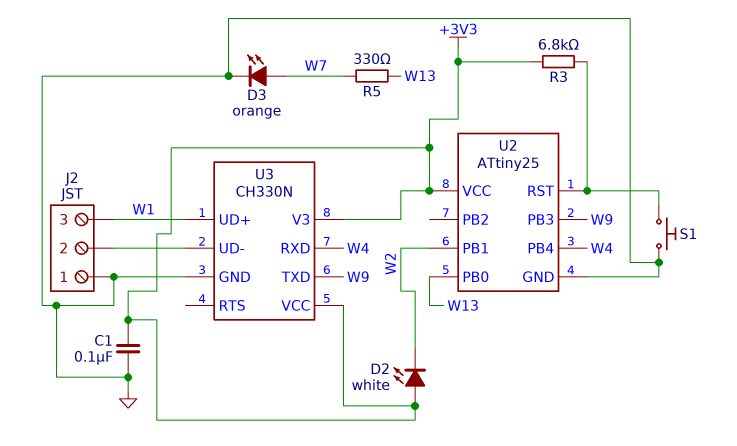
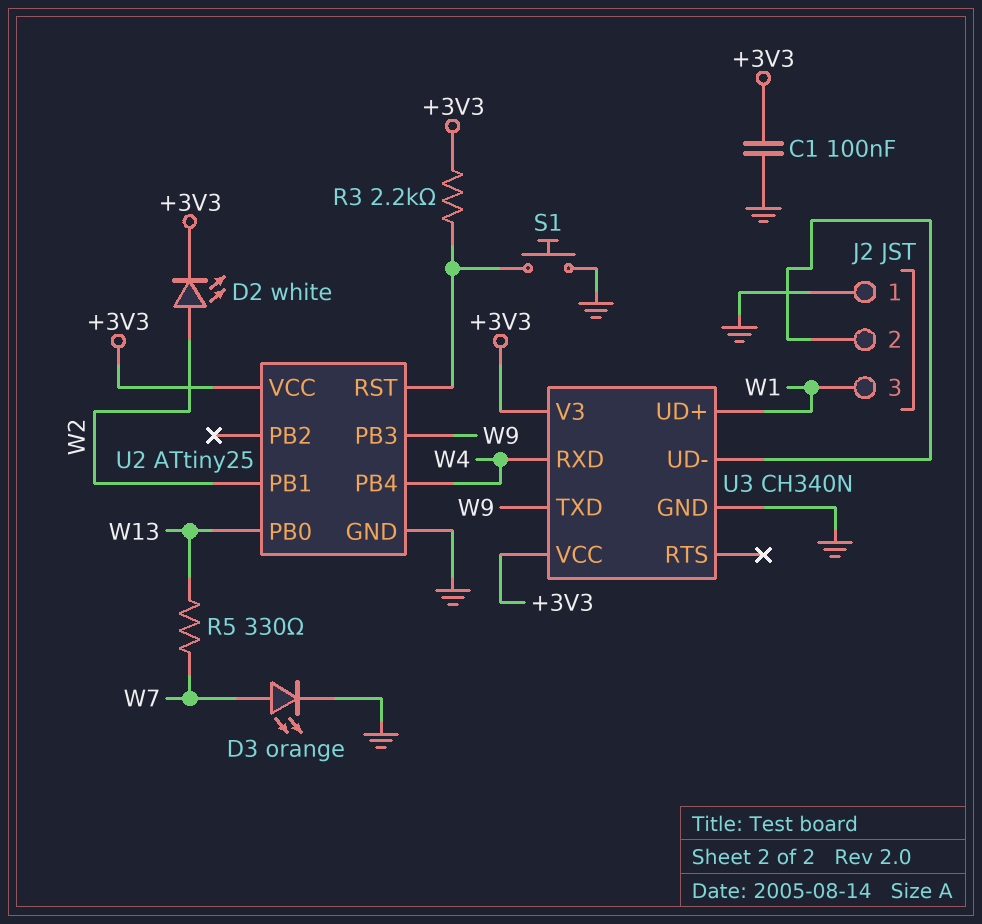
D2: LED white (A +3V3, K W2) -> LED white (A W2, K +3V3)
R3: 6.8k (+3V3, U2/RST) -> 2.2k (+3V3, U2/RST)
U3: CH330N -> CH340N

